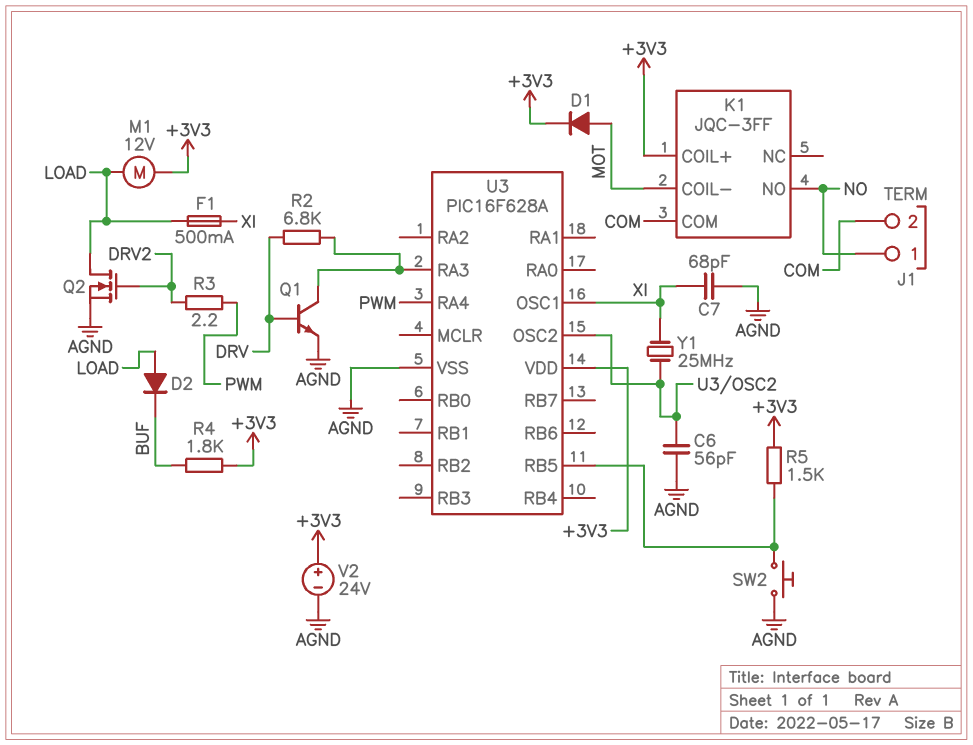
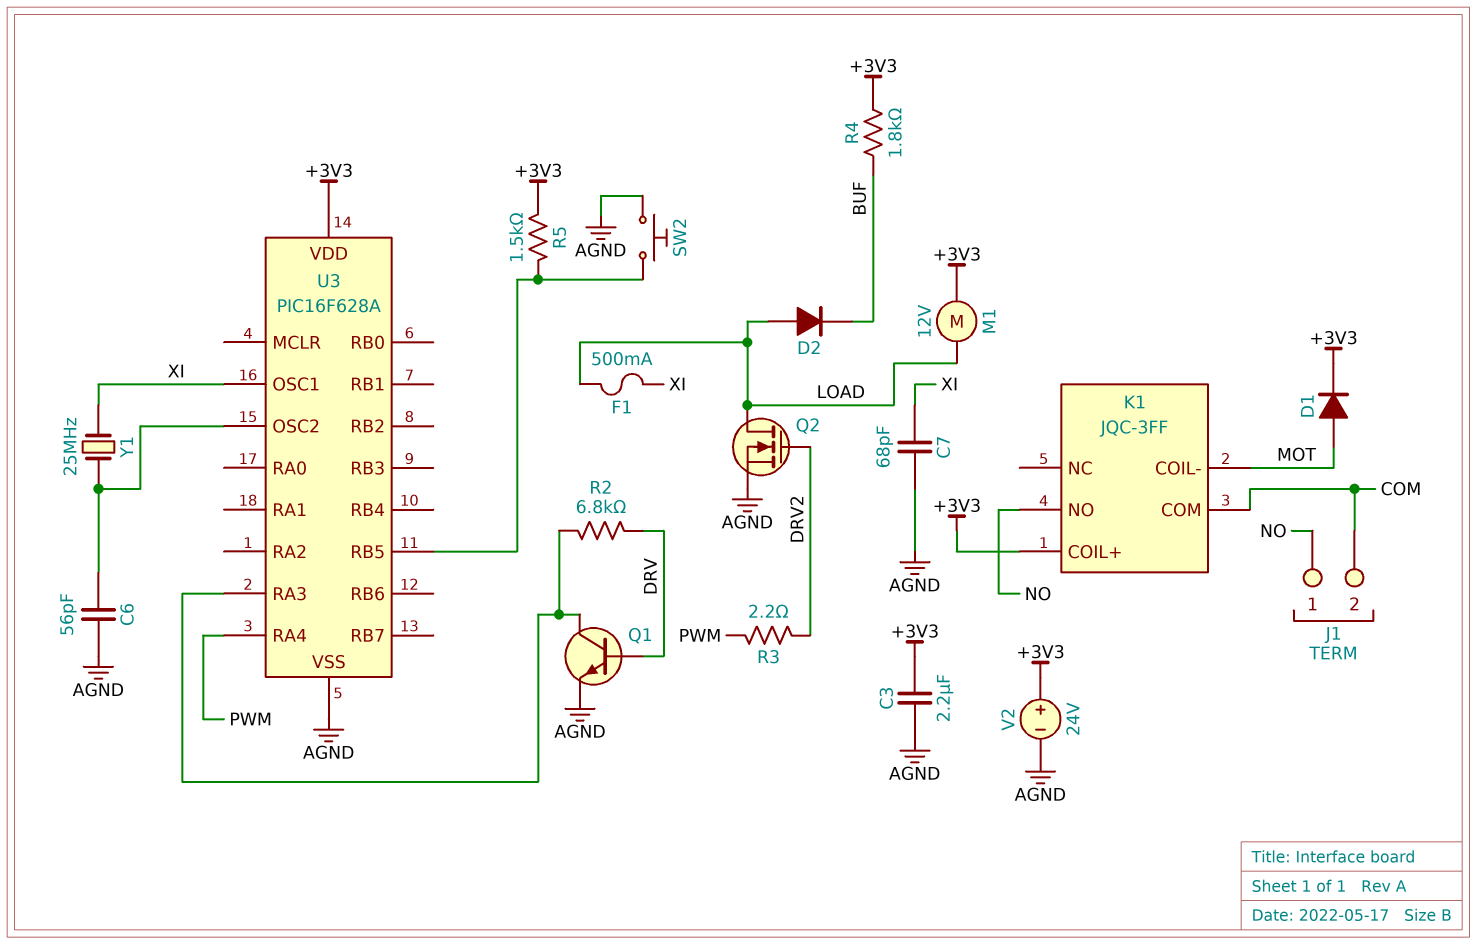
C3: none -> 2.2uF (+3V3, AGND)

